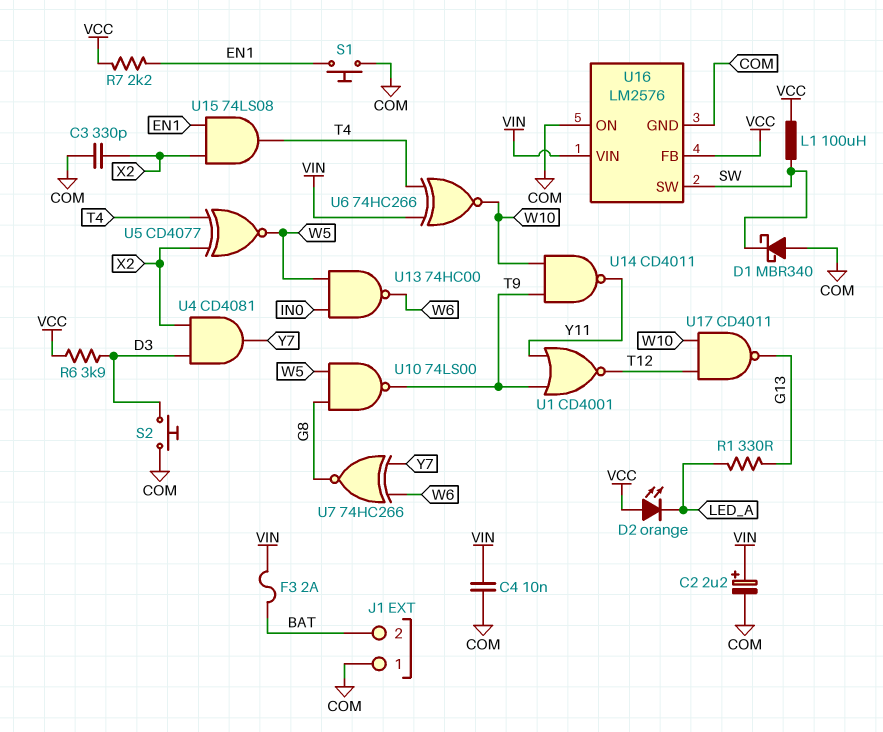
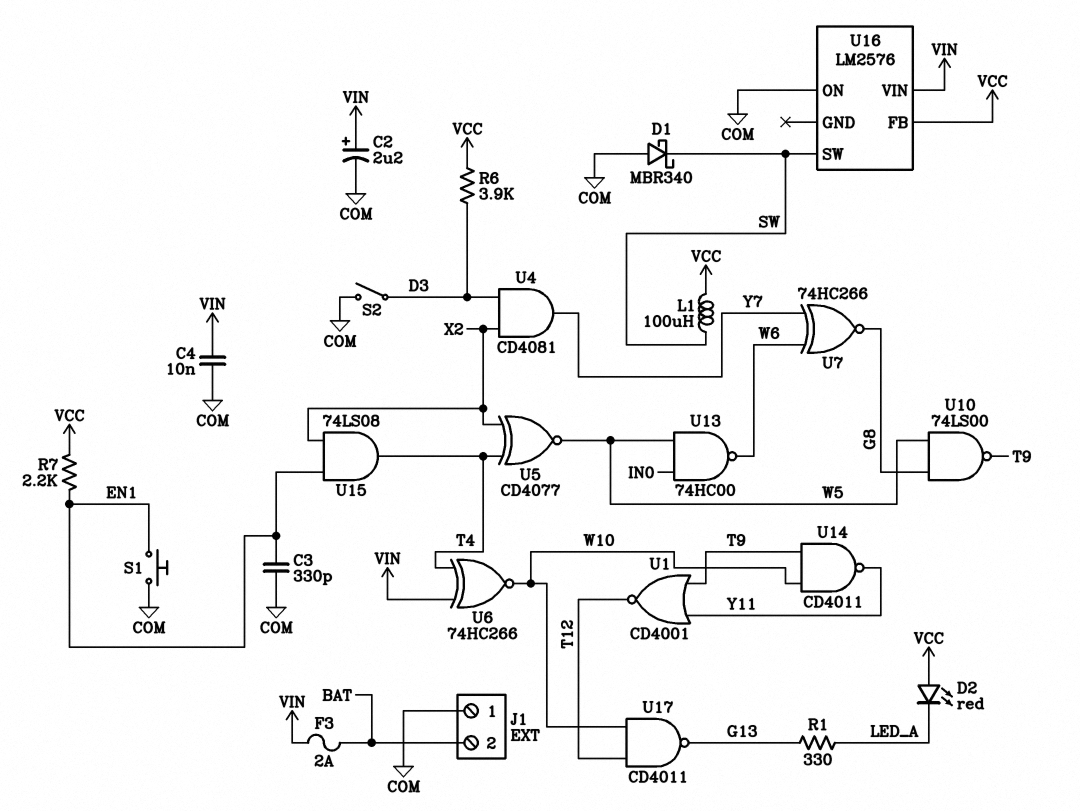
C3: 330pF (COM, X2) -> 330pF (COM, EN1)
D2: LED orange (A VCC, K LED_A) -> LED red (A VCC, K LED_A)
S2: button (COM, D3) -> switch (COM, D3)
U16 pin GND: COM -> none

